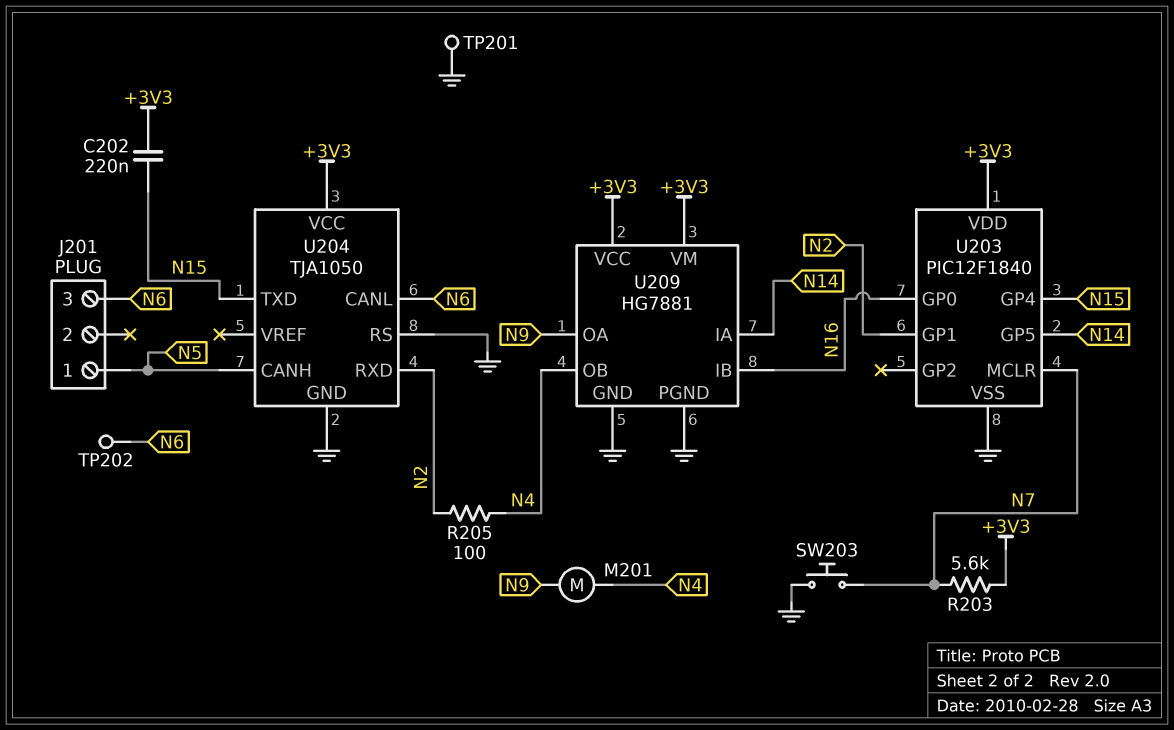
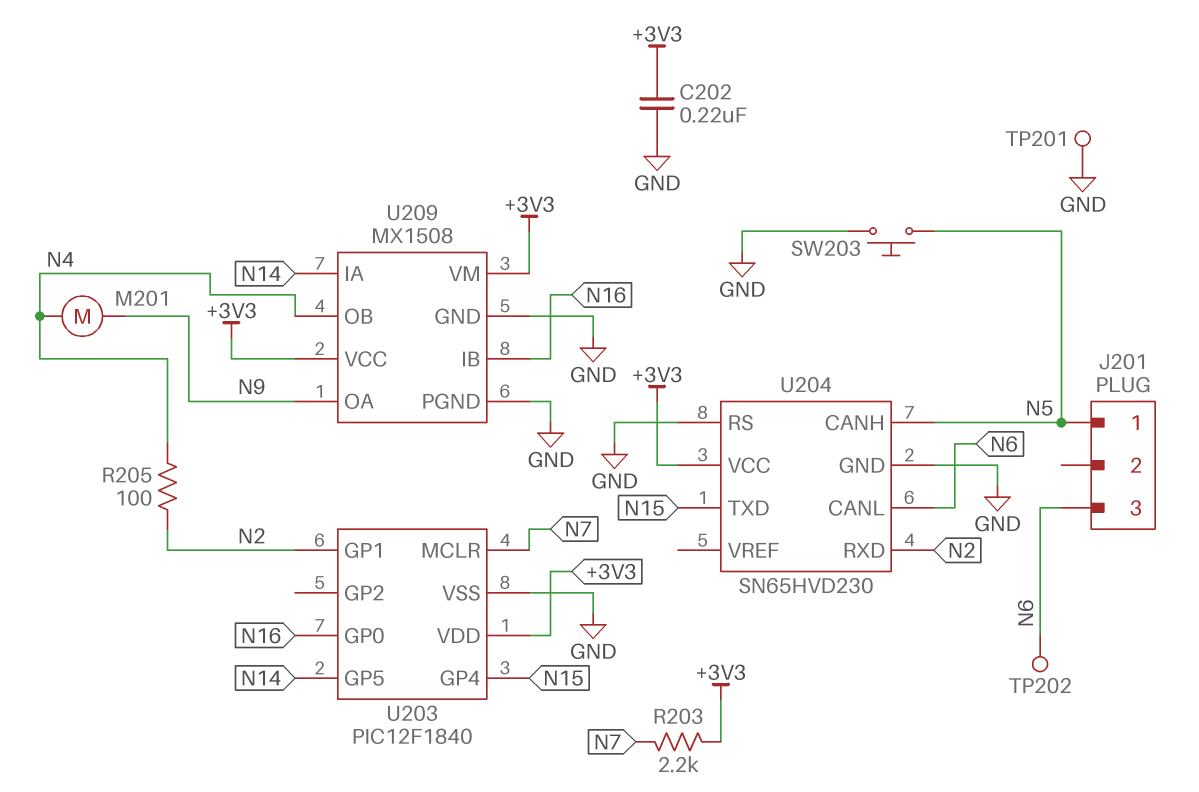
C202: 220nF (+3V3, N15) -> 220nF (+3V3, GND)
R203: 5.6k (+3V3, N7) -> 2.2k (+3V3, N7)
SW203: button (GND, N7) -> button (GND, N5)
U204: TJA1050 -> SN65HVD230
U209: HG7881 -> MX1508

